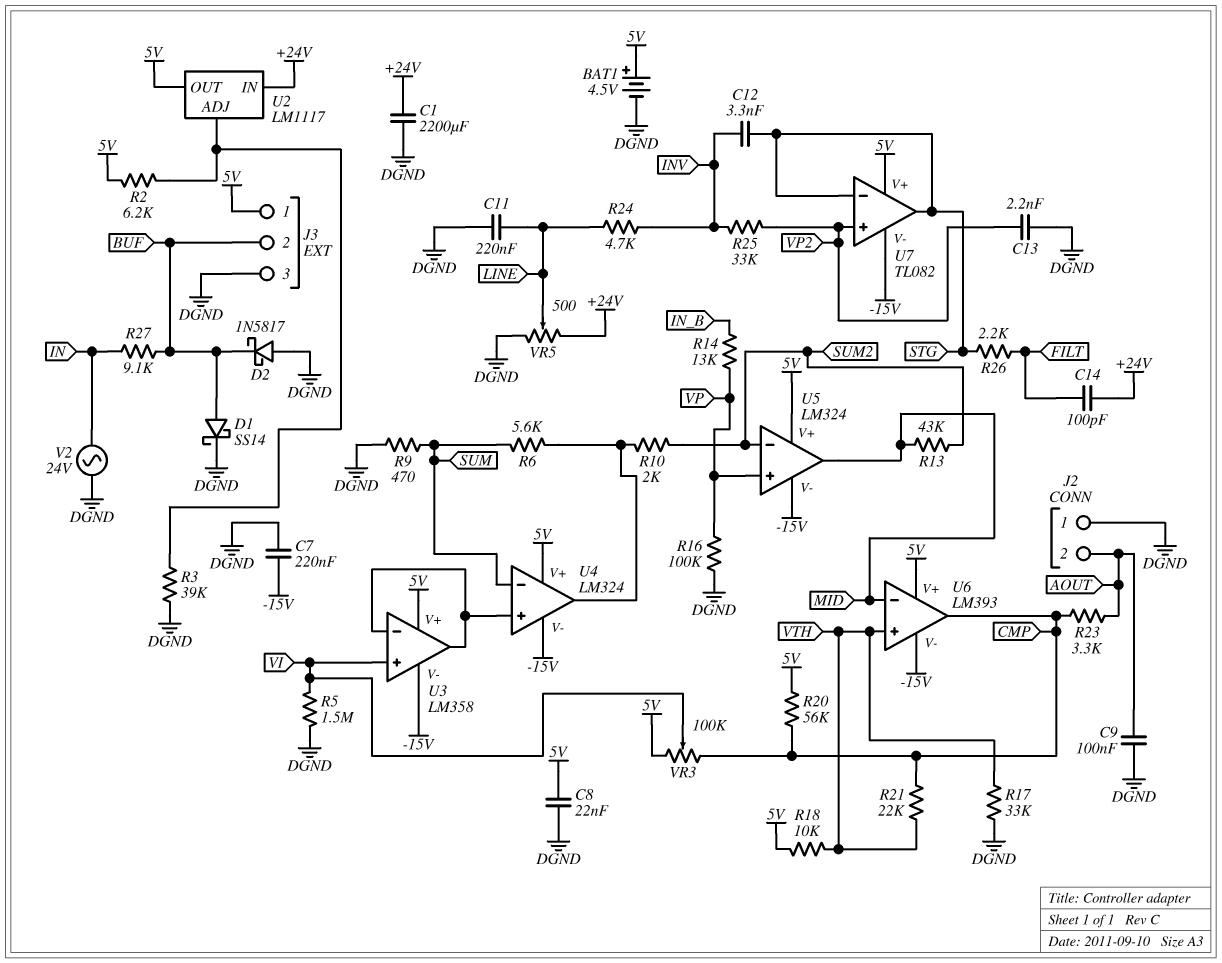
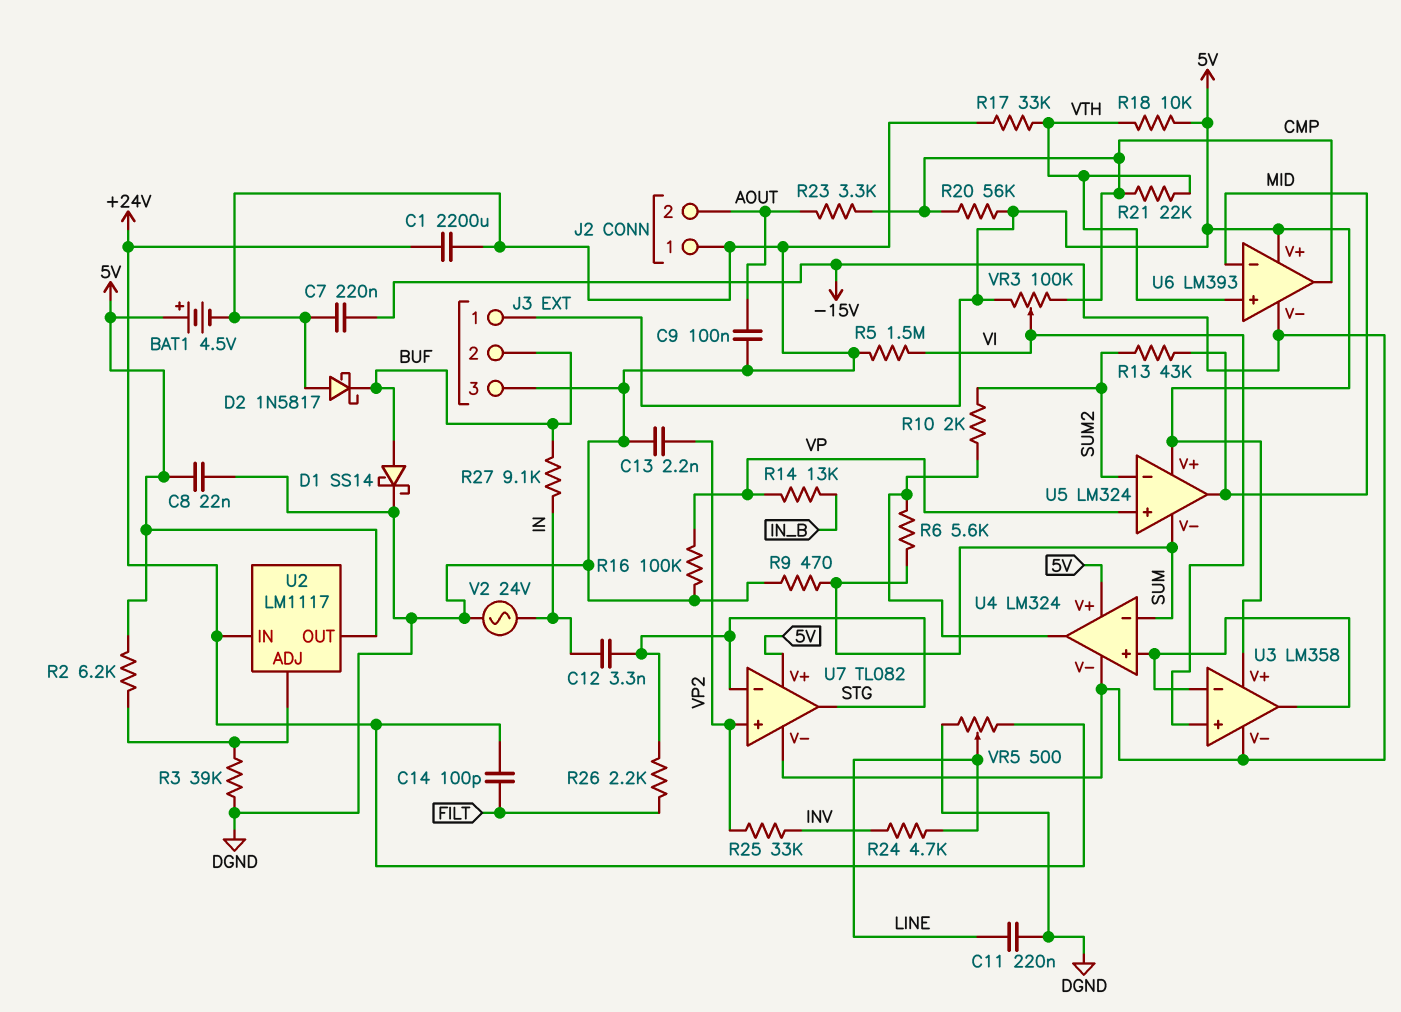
C12: 3.3nF (INV, STG) -> 3.3nF (IN, STG)
U5 pin V-: -15V -> SUM

